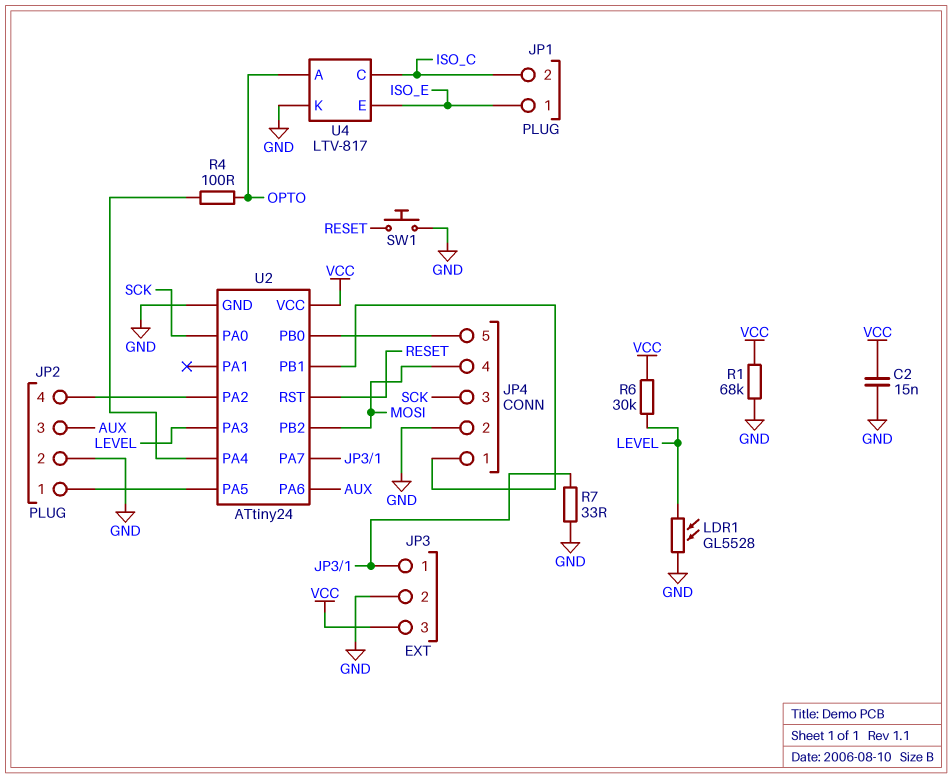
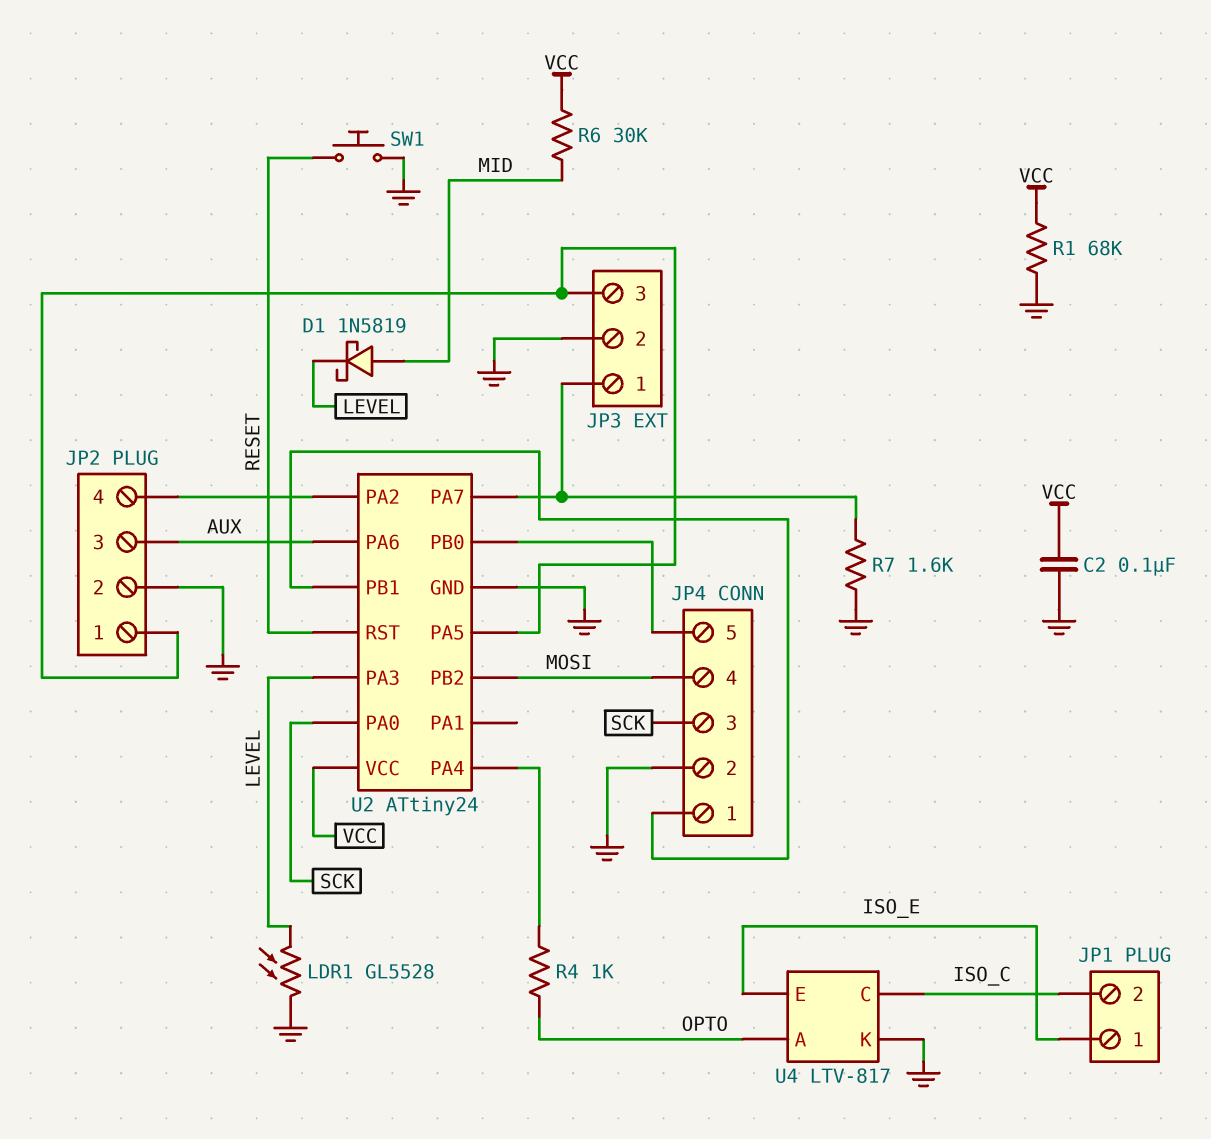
C2: 15nF (GND, VCC) -> 100nF (GND, VCC)
D1: none -> schottky 1N5819 (A MID, K LEVEL)
JP3 pin 3: VCC -> JP2/1
R4: 100 (OPTO, U2/PA4) -> 1k (OPTO, U2/PA4)
R6: 30k (LEVEL, VCC) -> 30k (MID, VCC)
R7: 33 (GND, JP3/1) -> 1.6k (GND, JP3/1)

